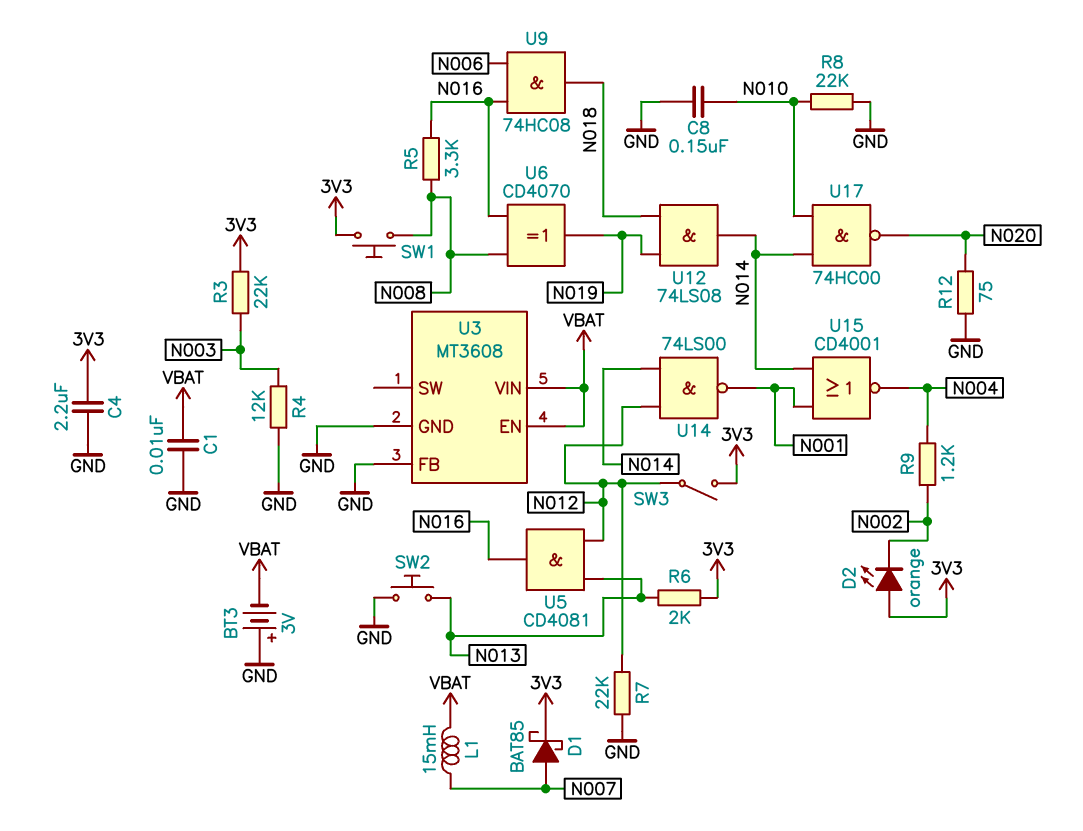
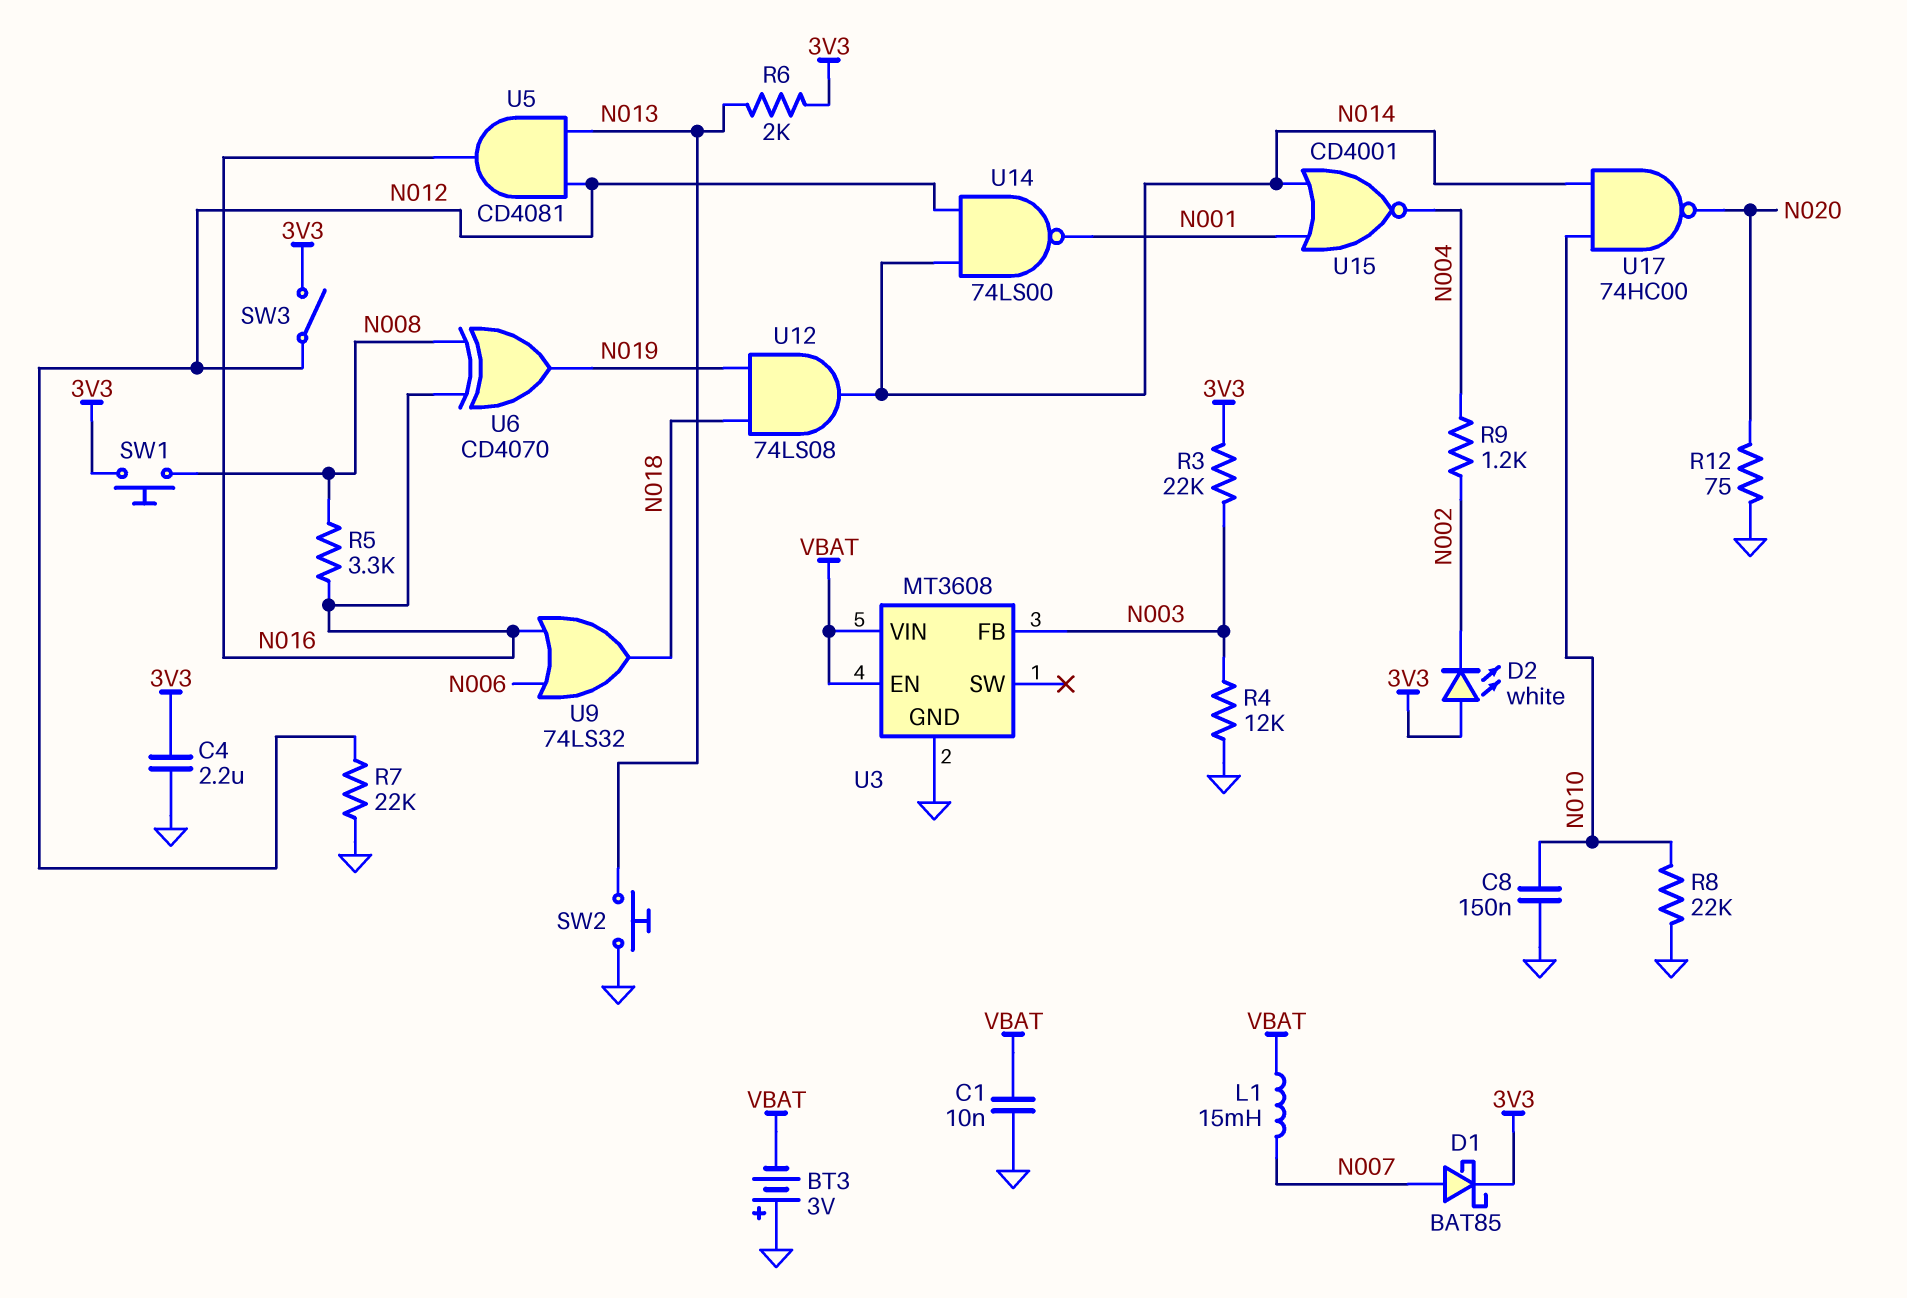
D2: LED orange (A 3V3, K N002) -> LED white (A 3V3, K N002)
U3 pin FB: GND -> N003
U9: AND 74HC08 (in N006, in N016, out N018) -> OR 74LS32 (in N006, in N016, out N018)

